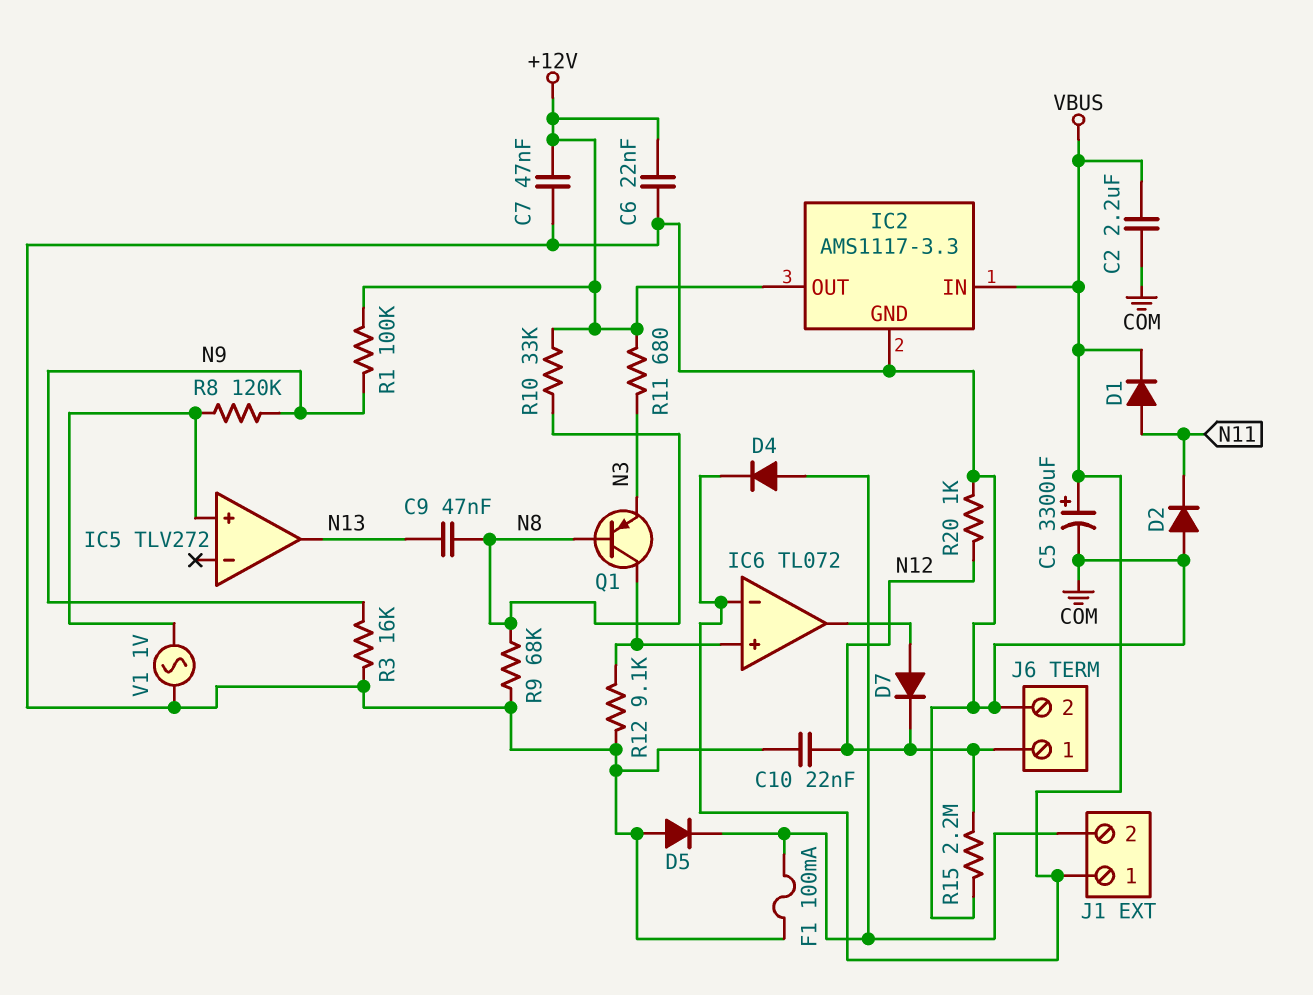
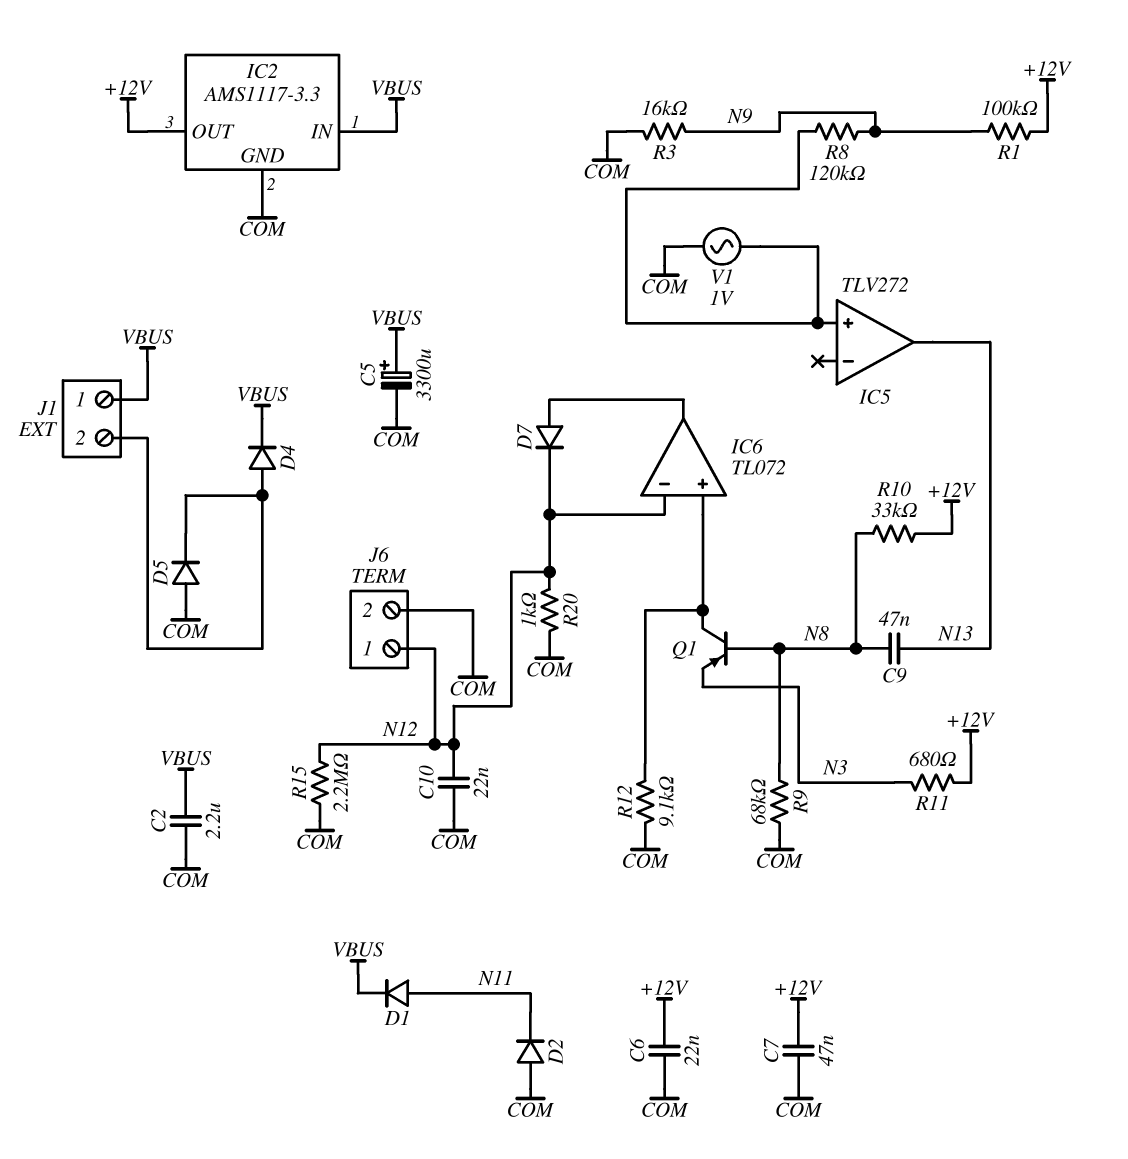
F1: 100mA (COM, J1/2) -> none
IC6 pin in-: VBUS -> N12

